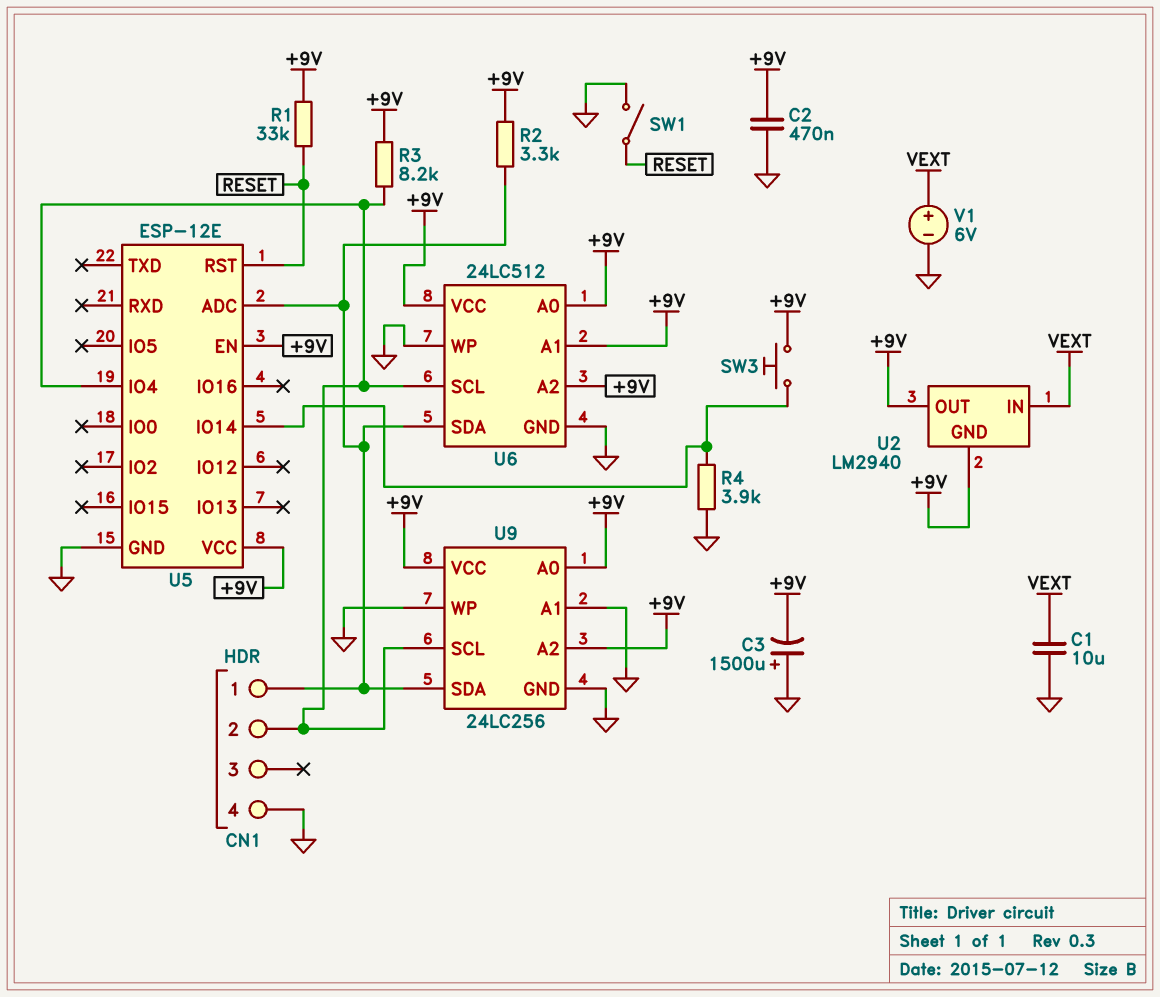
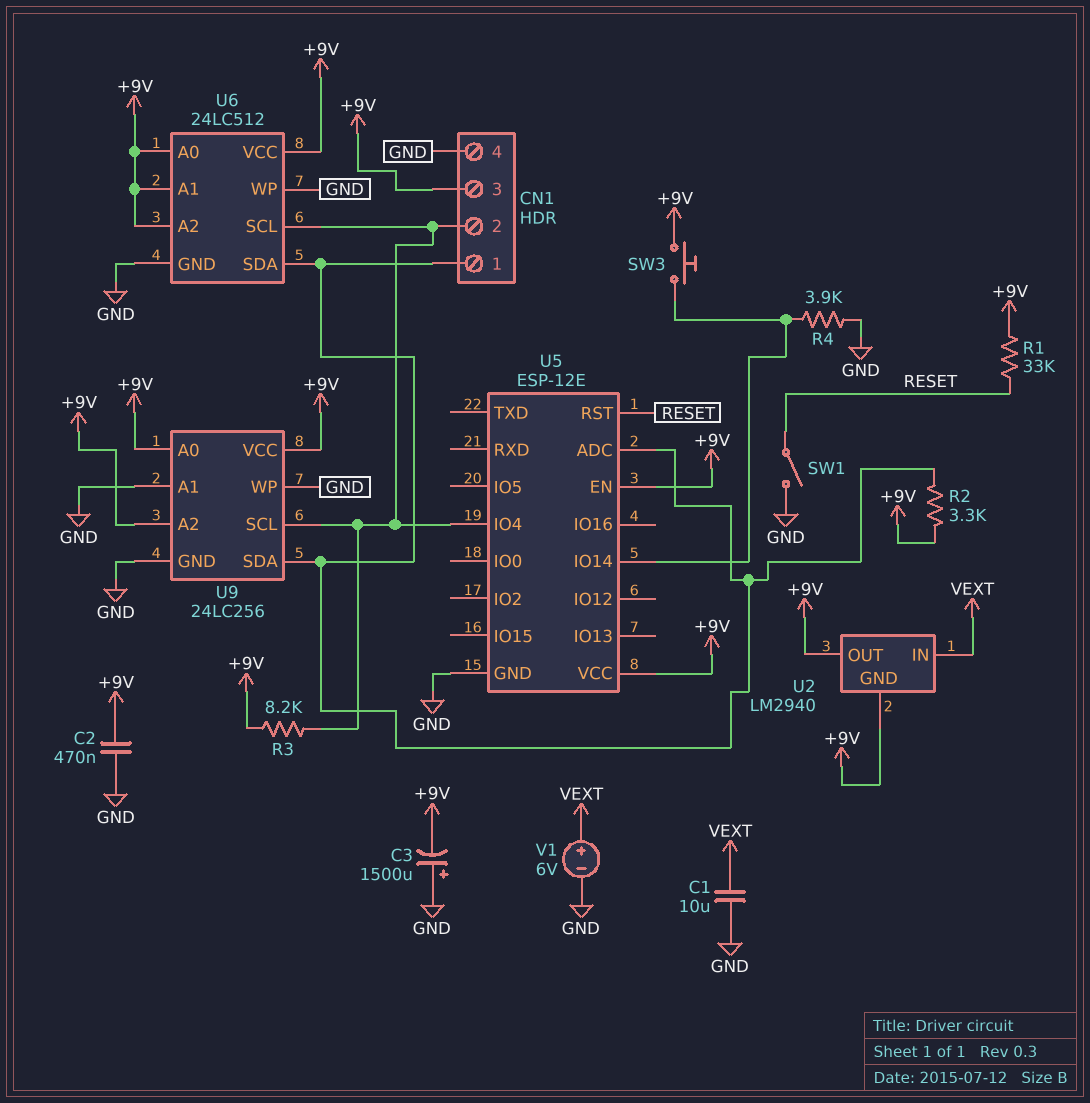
CN1 pin 3: none -> +9V

